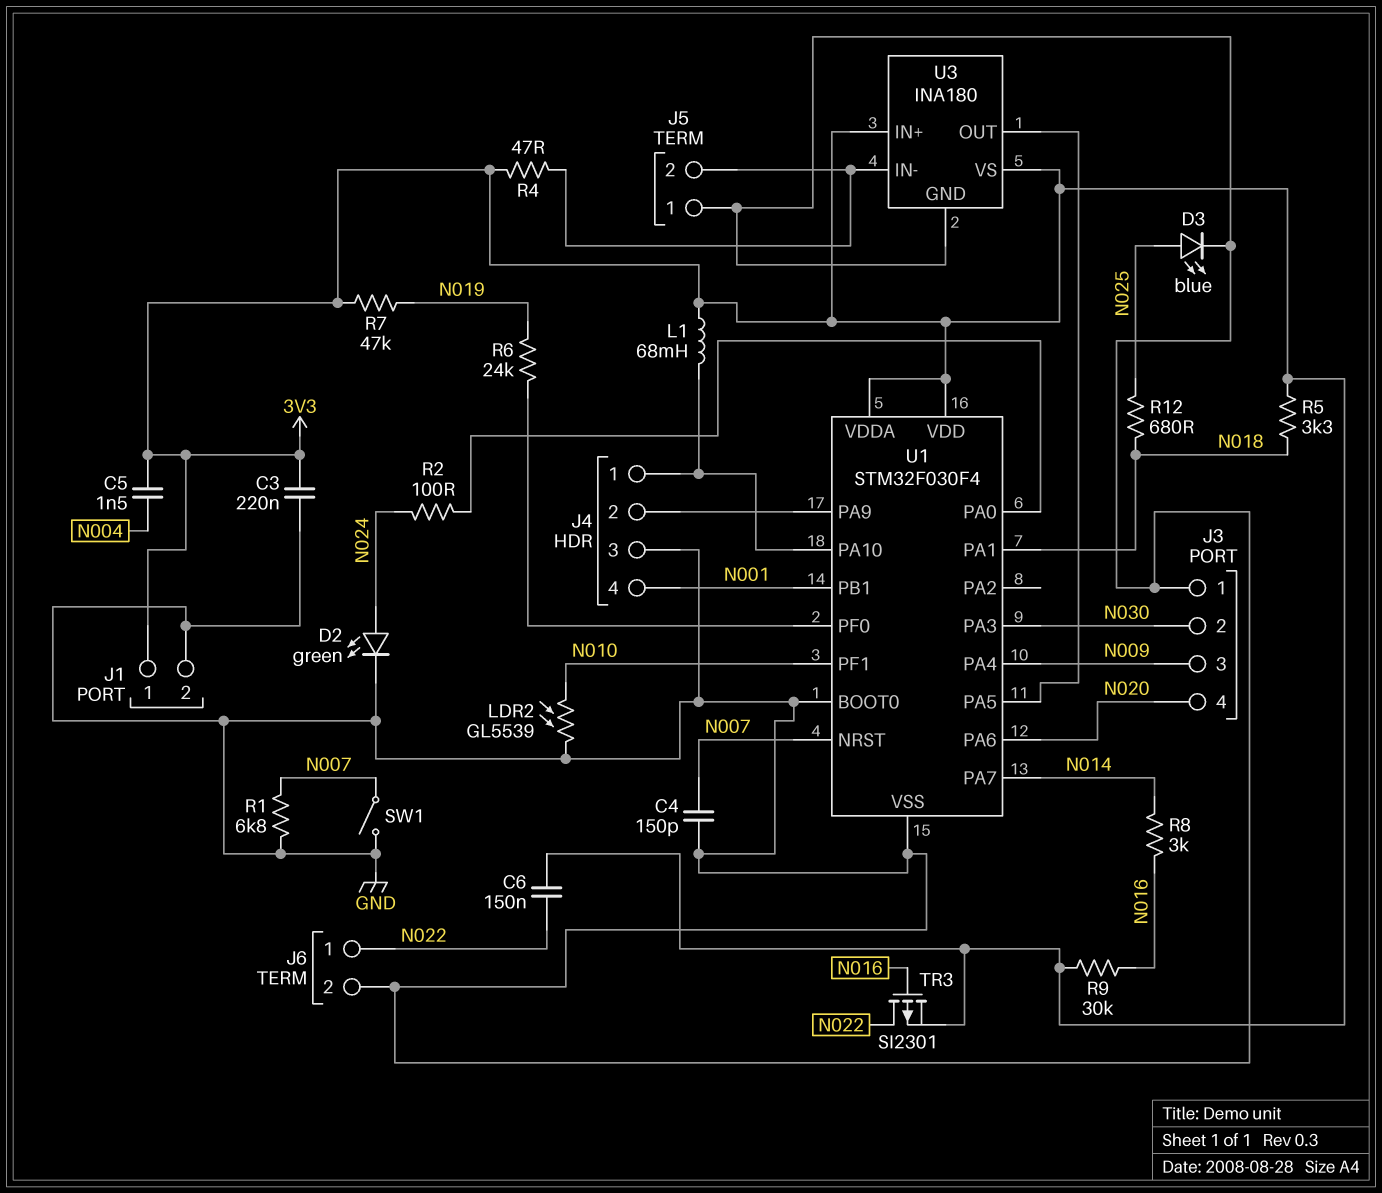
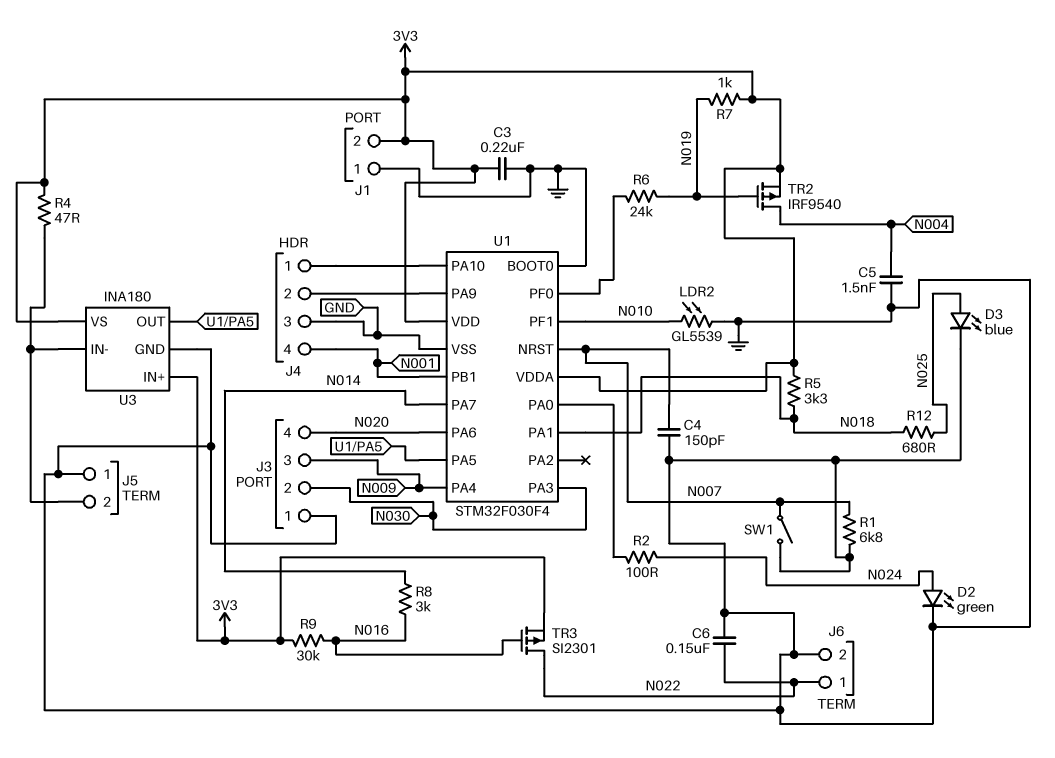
C5: 1.5nF (3V3, N004) -> 1.5nF (GND, N004)
C6: 150nF (3V3, N022) -> 150nF (GND, N022)
J1 pin 1: 3V3 -> GND
J1 pin 2: GND -> 3V3
L1: 68mH (3V3, J4/1) -> none
R7: 47k (3V3, N019) -> 1k (3V3, N019)
TR2: none -> PMOS IRF9540 (G N019, D N004, S 3V3)

